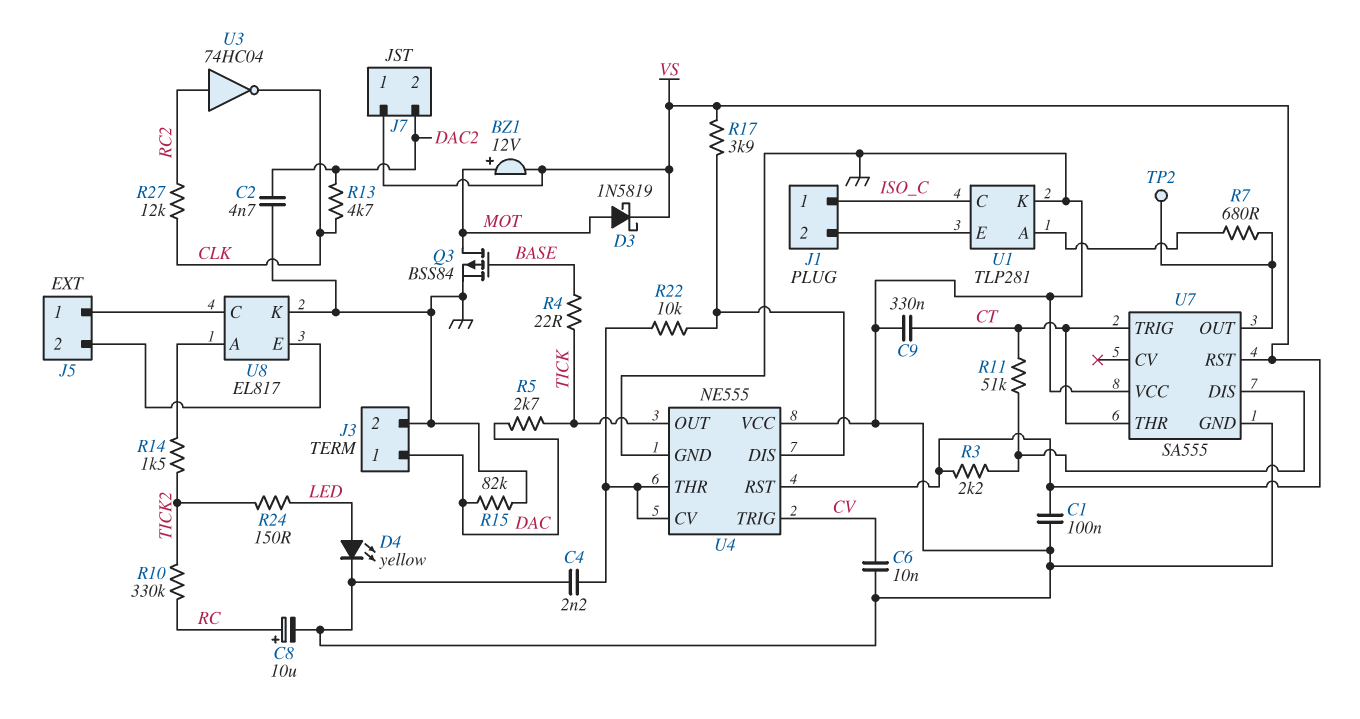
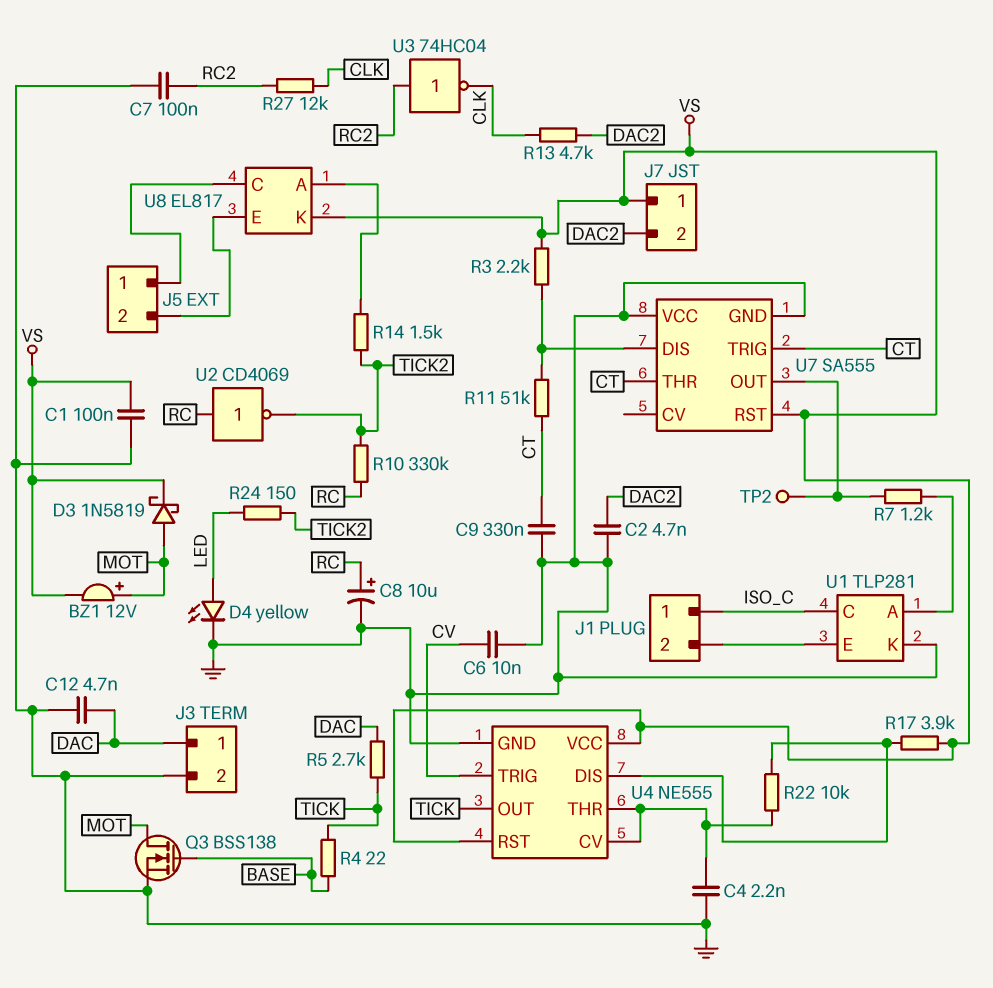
C7: none -> 100nF (GND, RC2)
C12: none -> 4.7nF (DAC, GND)
Q3: PMOS BSS84 (G BASE, D MOT, S GND) -> NMOS BSS138 (G BASE, D MOT, S GND)
R7: 680 (U1/A, U7/OUT) -> 1.2k (U1/A, U7/OUT)
R15: 82k (DAC, GND) -> none
U2: none -> NOT CD4069 (in RC, out TICK2)
U4 pin VCC: GND -> VS
U8 pin K: GND -> VS

